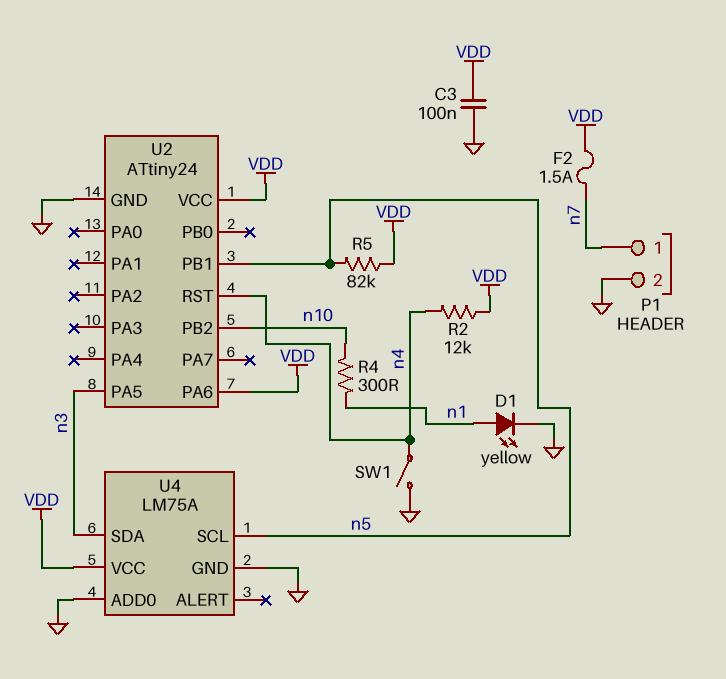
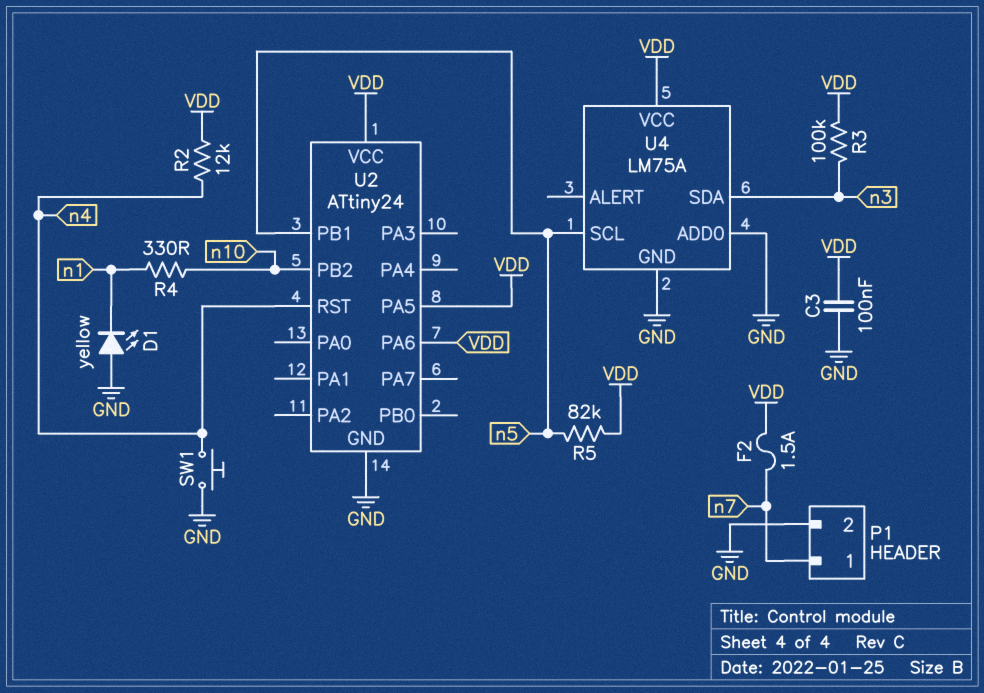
D1: LED yellow (A n1, K GND) -> LED yellow (A GND, K n1)
R3: none -> 100k (VDD, n3)
R4: 300 (n1, n10) -> 330 (n1, n10)
SW1: switch (GND, n4) -> button (GND, n4)
U2 pin PA5: n3 -> VDD

